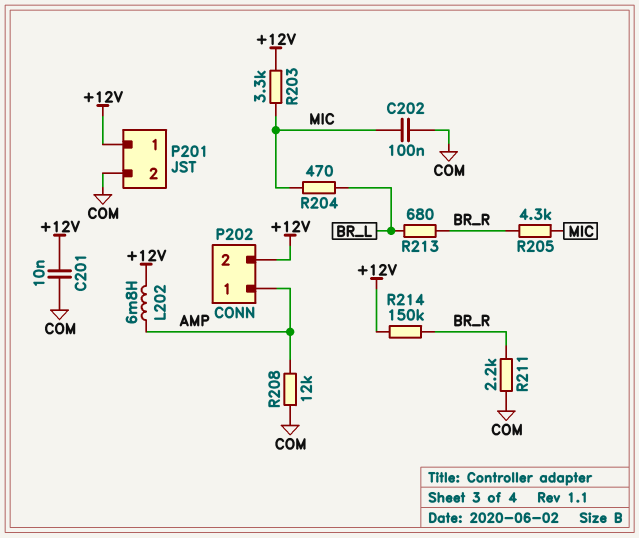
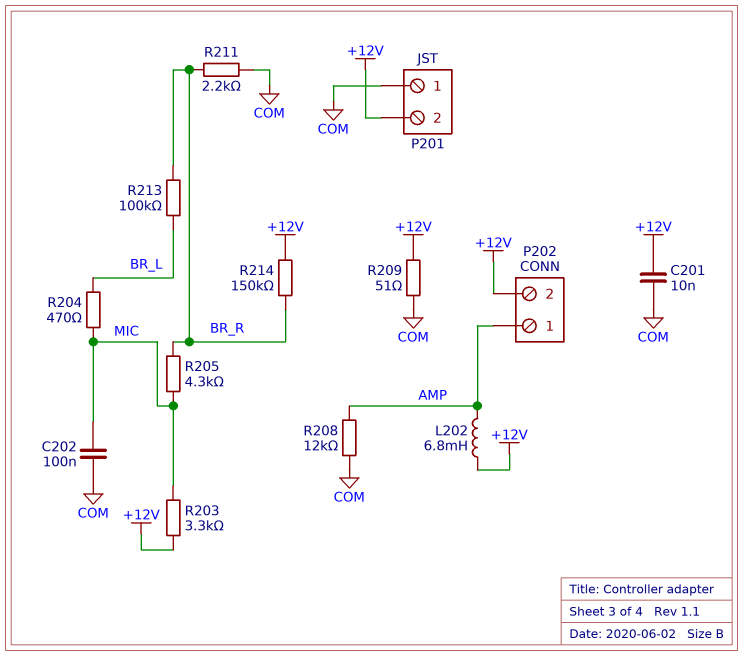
P201 pin 1: +12V -> COM
P201 pin 2: COM -> +12V
R209: none -> 51 (+12V, COM)
R213: 680 (BR_L, BR_R) -> 100k (BR_L, BR_R)

